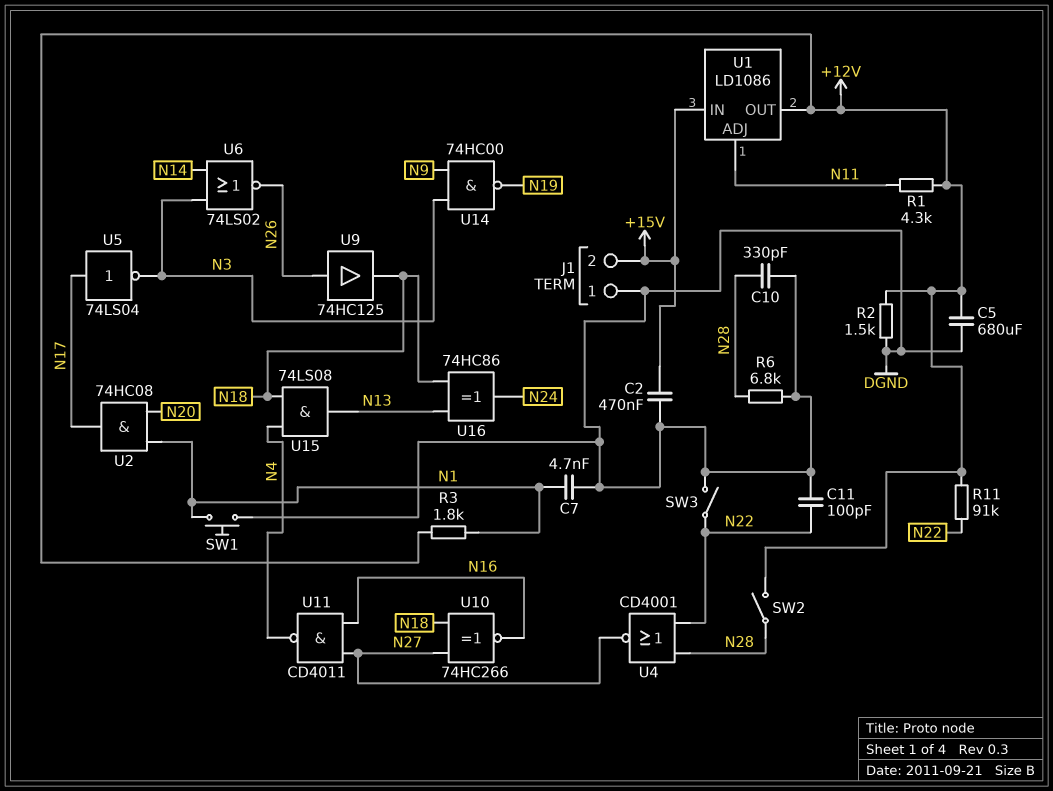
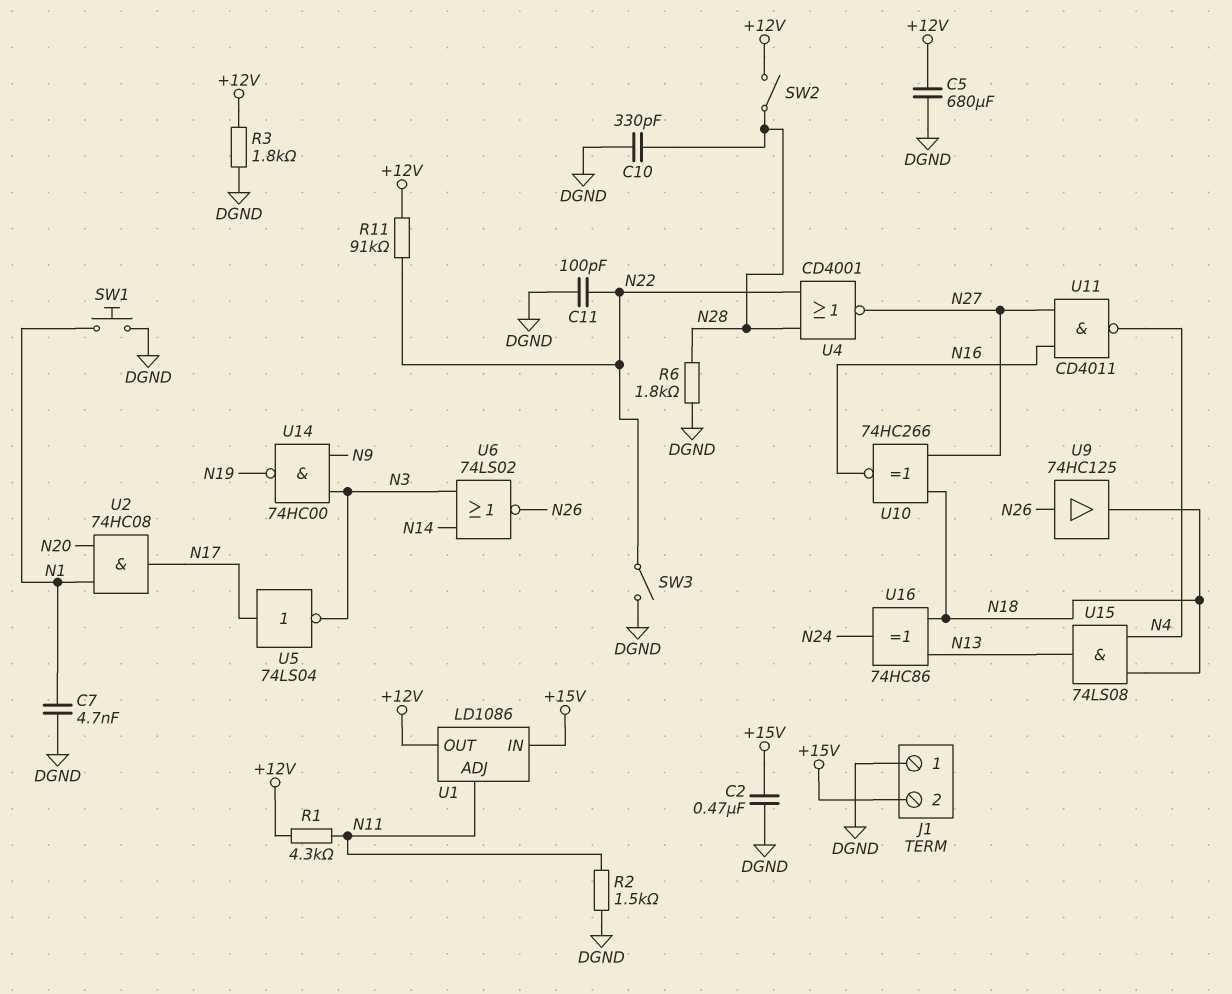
R2: 1.5k (+12V, DGND) -> 1.5k (DGND, N11)
R3: 1.8k (+12V, N1) -> 1.8k (+12V, DGND)
R6: 6.8k (DGND, N28) -> 1.8k (DGND, N28)

